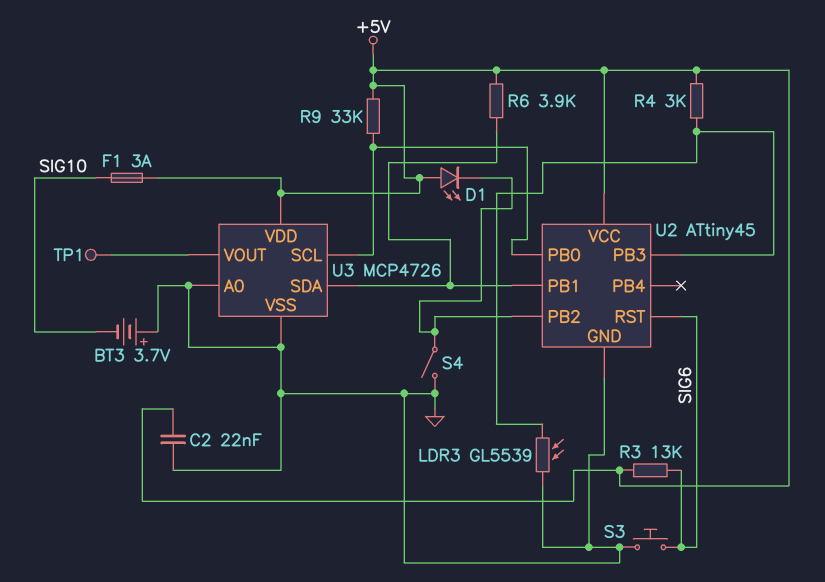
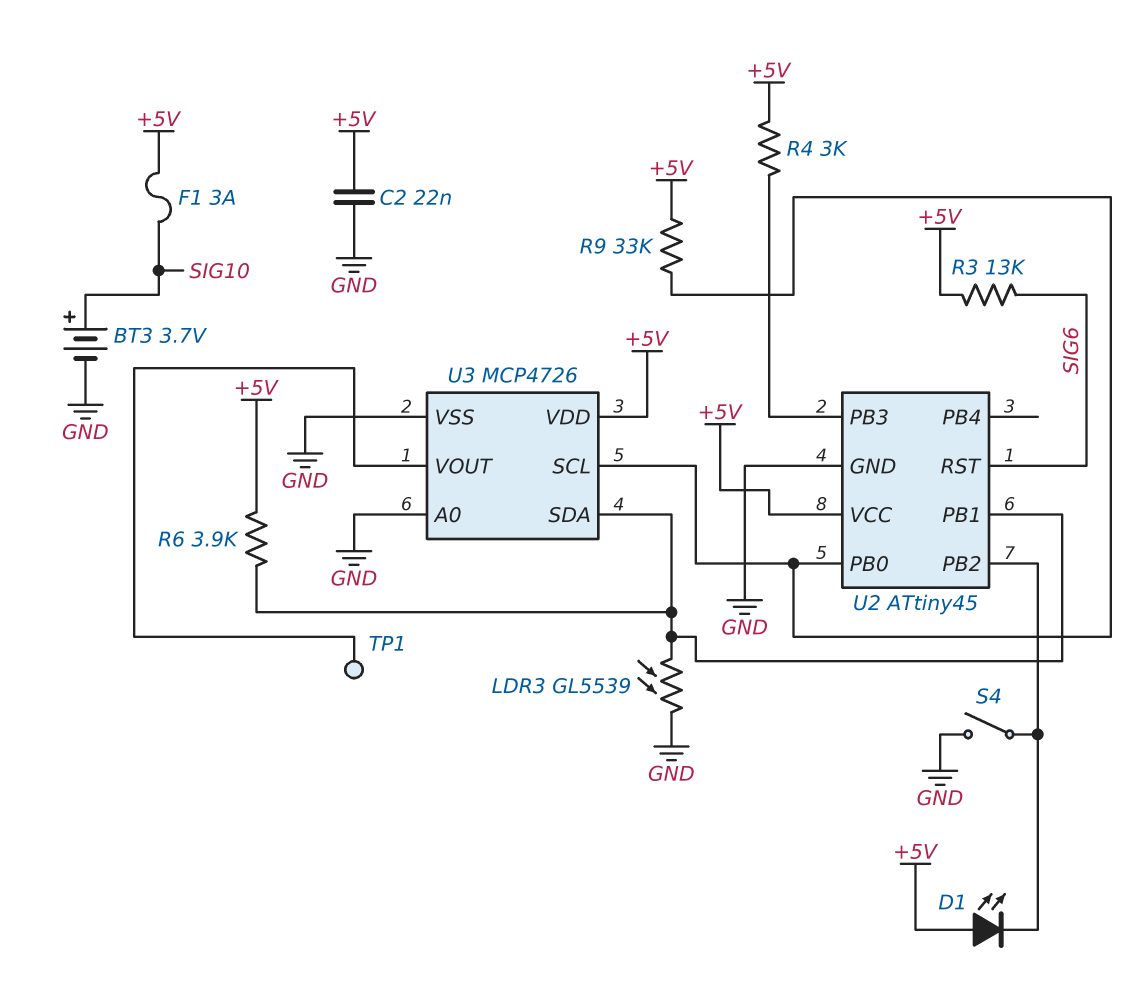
BT3: 3.7V (plus GND, minus SIG10) -> 3.7V (plus SIG10, minus GND)
LDR3: GL5539 (GND, U2/PB3) -> GL5539 (GND, U2/PB1)
S3: button (GND, SIG6) -> none

